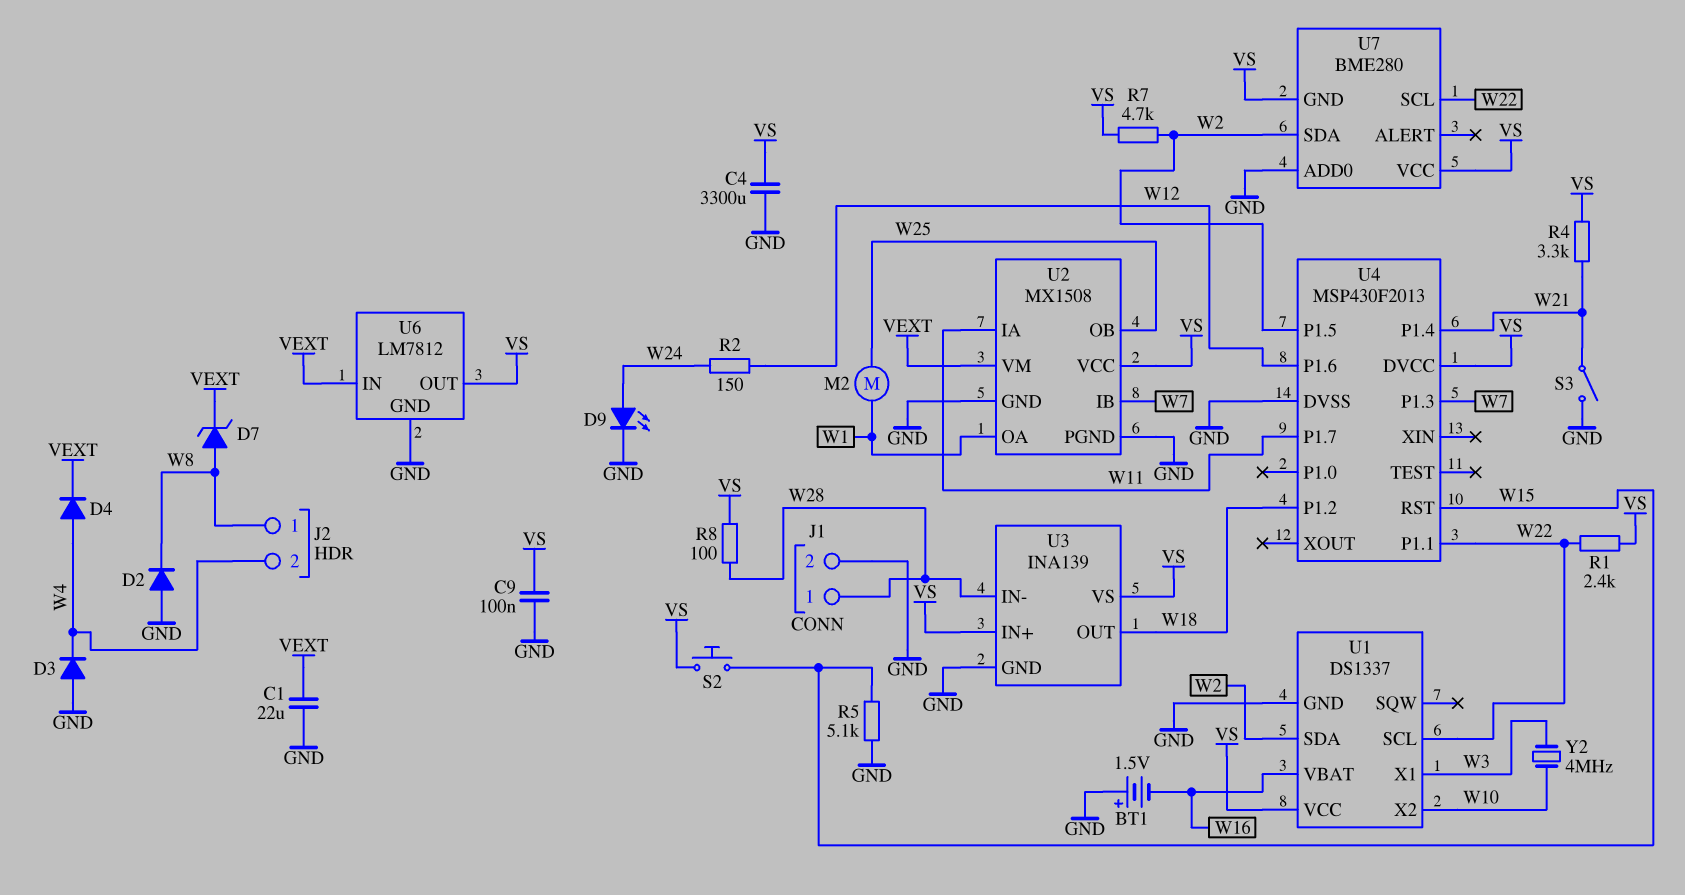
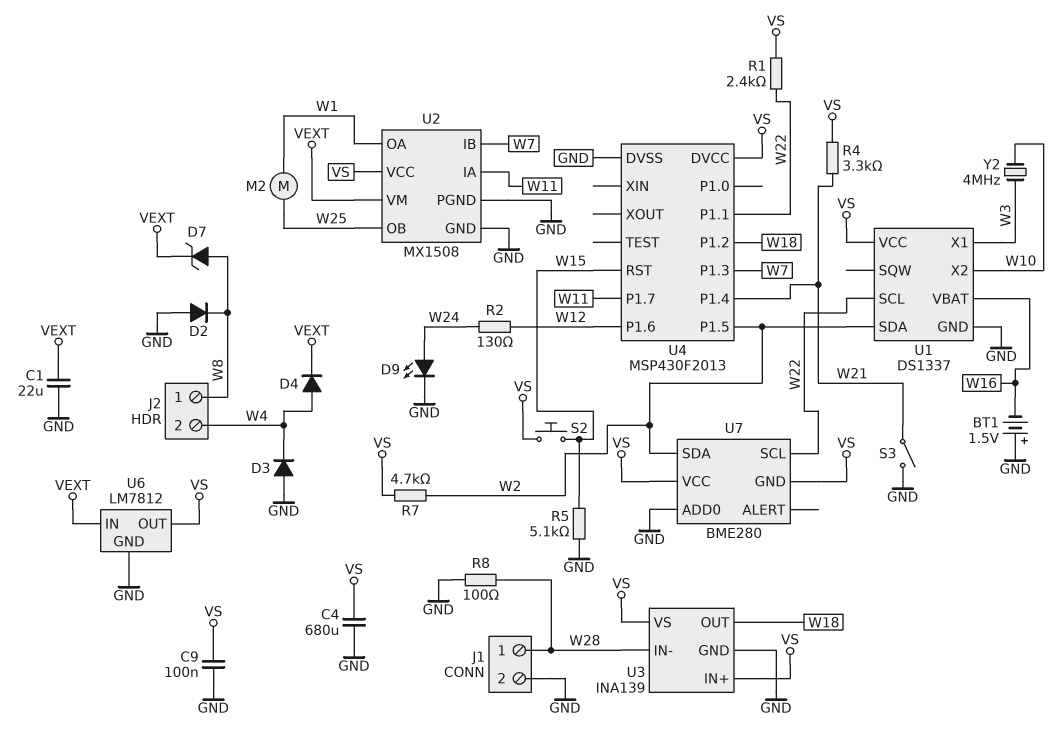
C4: 3300uF (GND, VS) -> 680uF (GND, VS)
R2: 150 (W12, W24) -> 130 (W12, W24)
R8: 100 (VS, W28) -> 100 (GND, W28)

